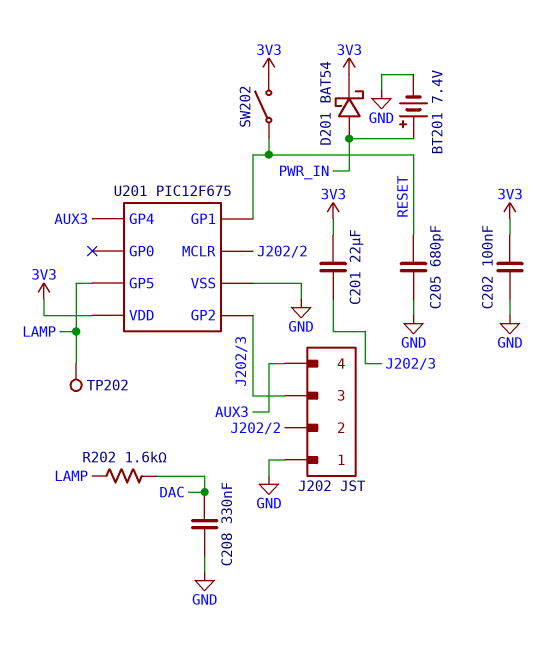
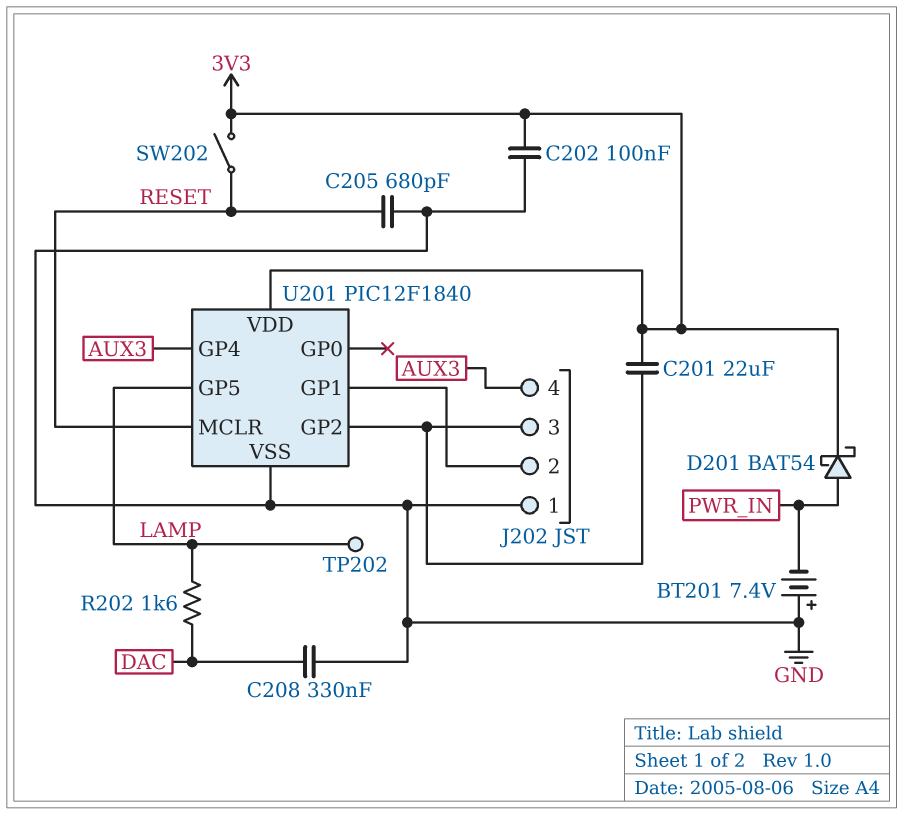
BT201: 7.4V (plus PWR_IN, minus GND) -> 7.4V (plus GND, minus PWR_IN)
U201: PIC12F675 -> PIC12F1840
U201 pin GP1: RESET -> J202/2
U201 pin MCLR: J202/2 -> RESET

